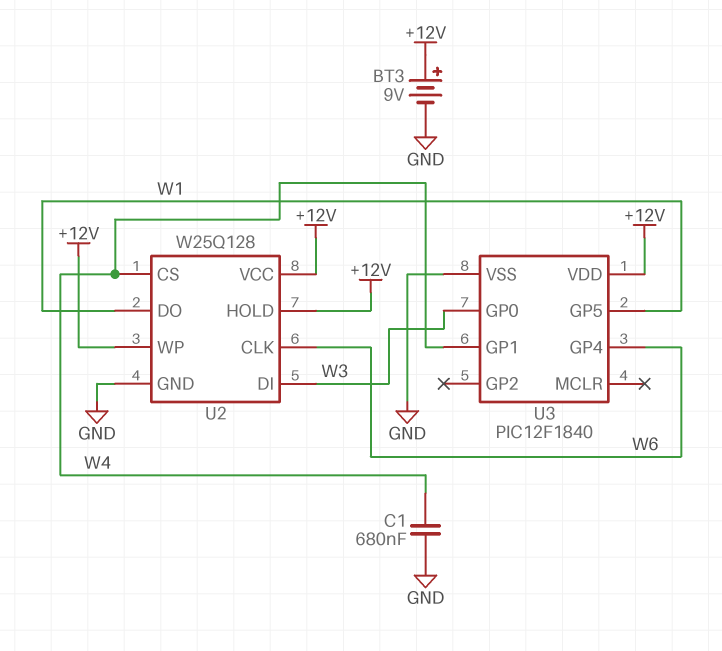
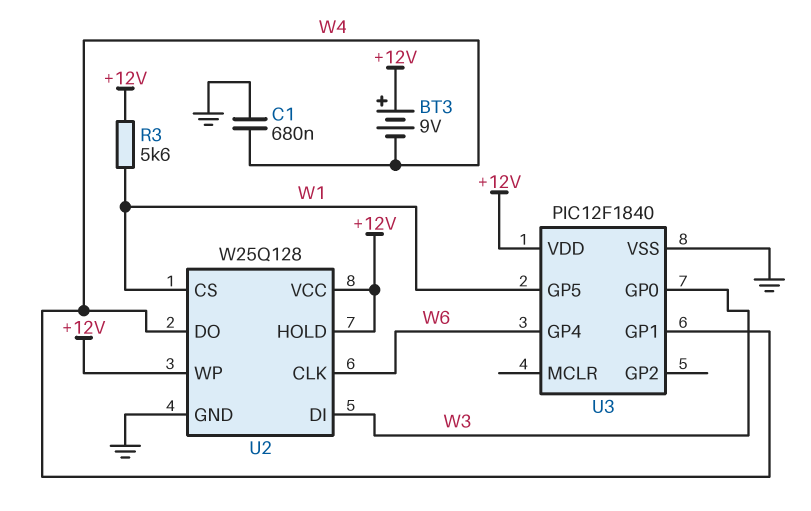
BT3: 9V (plus +12V, minus GND) -> 9V (plus +12V, minus W4)
R3: none -> 5.6k (+12V, W1)
U2 pin CS: W4 -> W1
U2 pin DO: W1 -> W4

